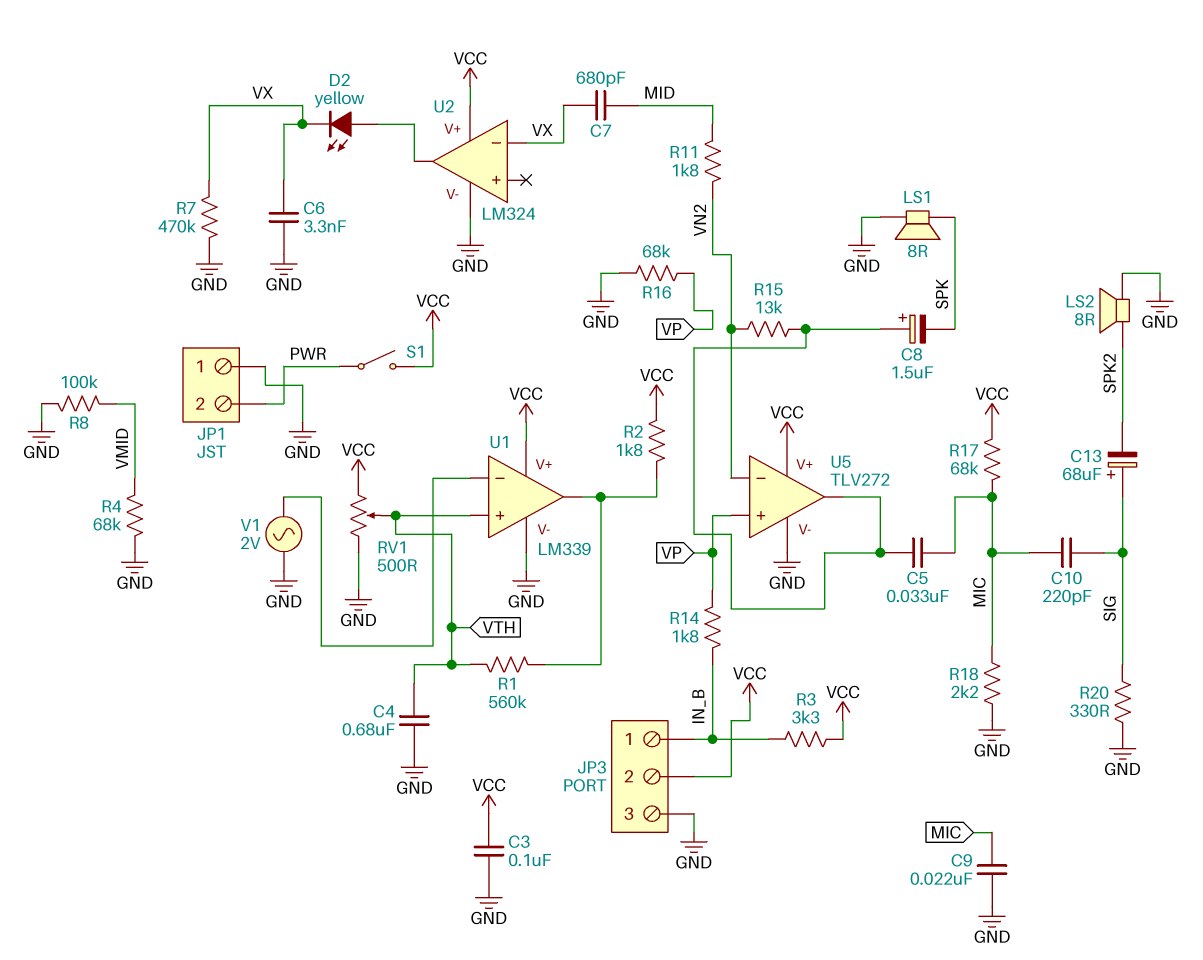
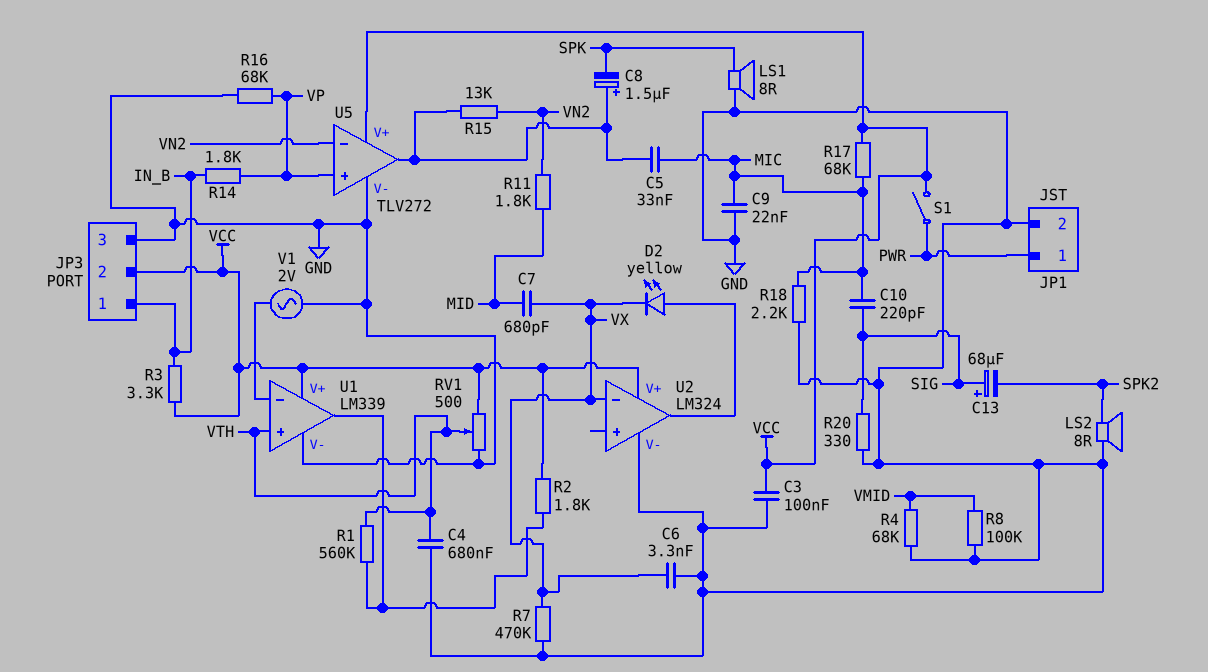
JP1 pin 1: GND -> PWR
JP1 pin 2: PWR -> GND

